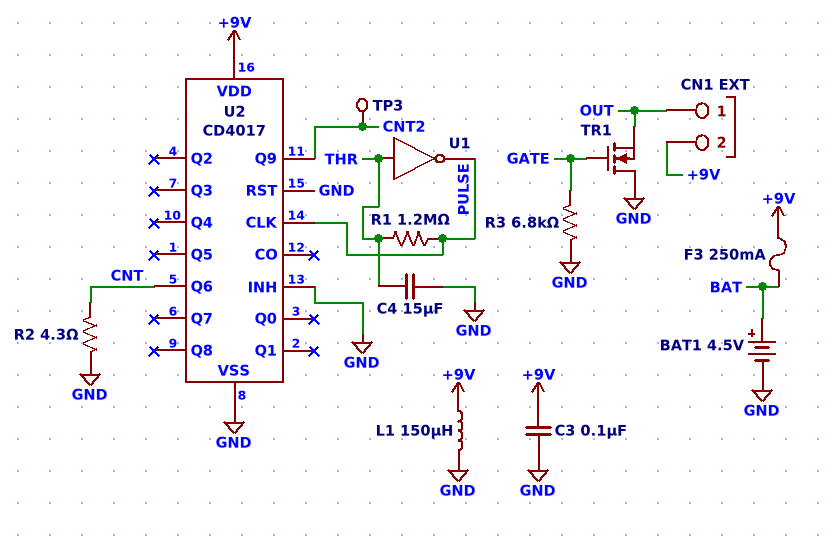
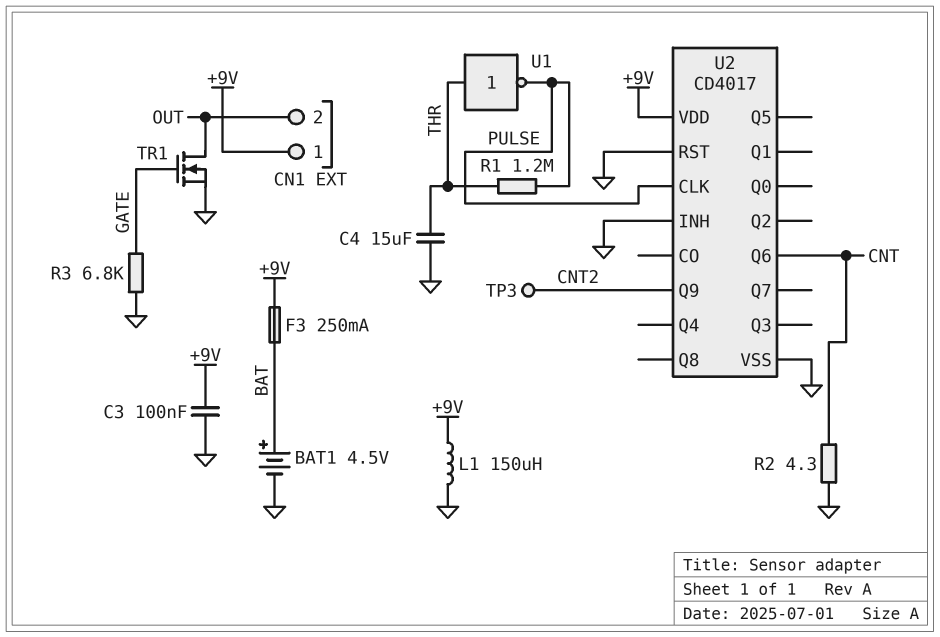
CN1 pin 1: OUT -> +9V
CN1 pin 2: +9V -> OUT
TR1: NMOS (G GATE, D GND, S OUT) -> NMOS (G GATE, D OUT, S GND)

